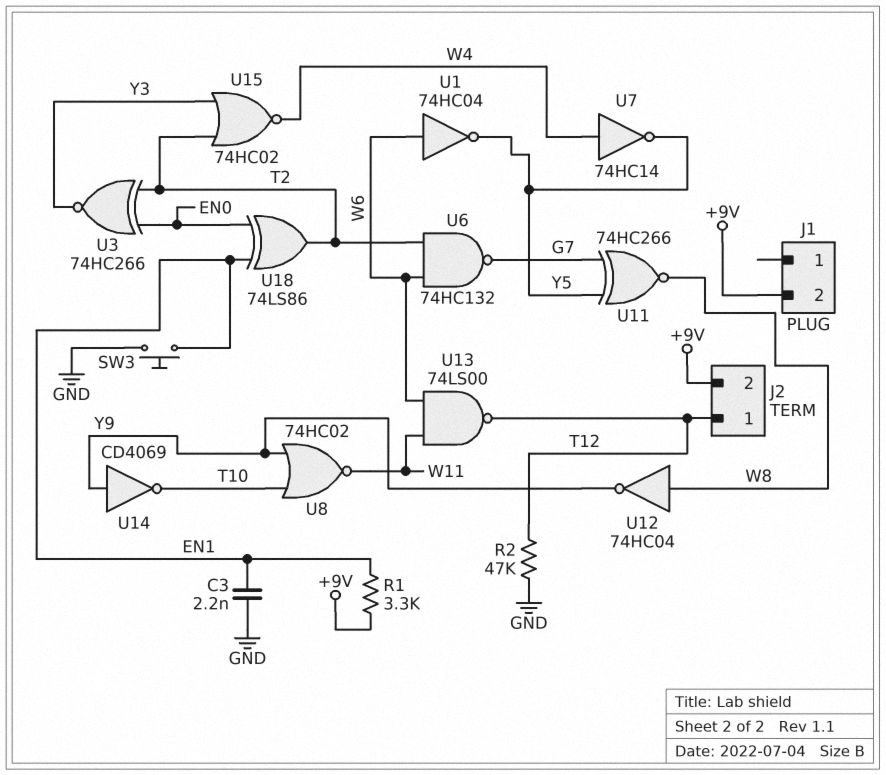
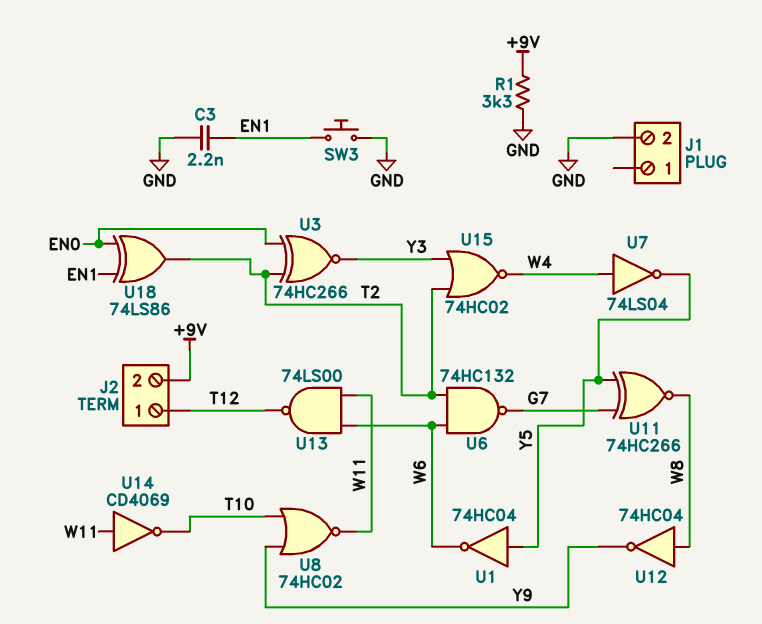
J1 pin 2: +9V -> GND
R1: 3.3k (+9V, EN1) -> 3.3k (+9V, GND)
R2: 47k (GND, T12) -> none
U1: NOT 74HC04 (in W6, out Y5) -> NOT 74HC04 (in Y5, out W6)
U7: NOT 74HC14 (in W4, out Y5) -> NOT 74LS04 (in W4, out Y5)
U14: NOT CD4069 (in Y9, out T10) -> NOT CD4069 (in W11, out T10)

